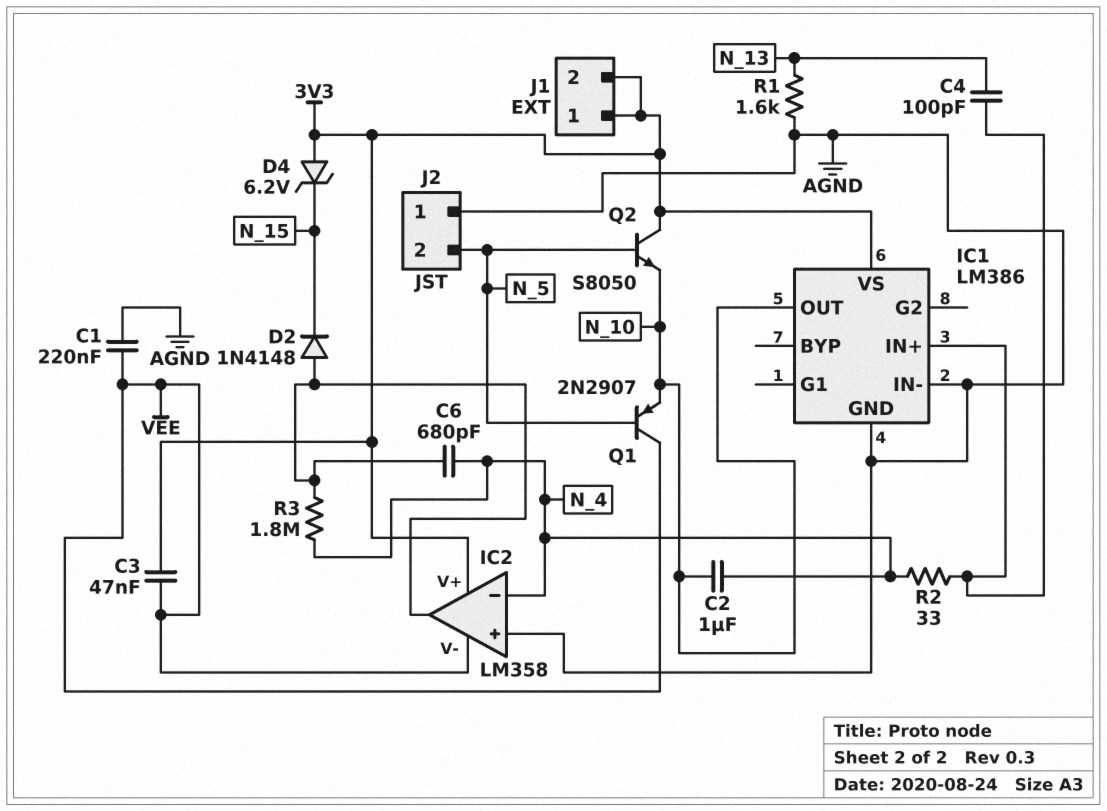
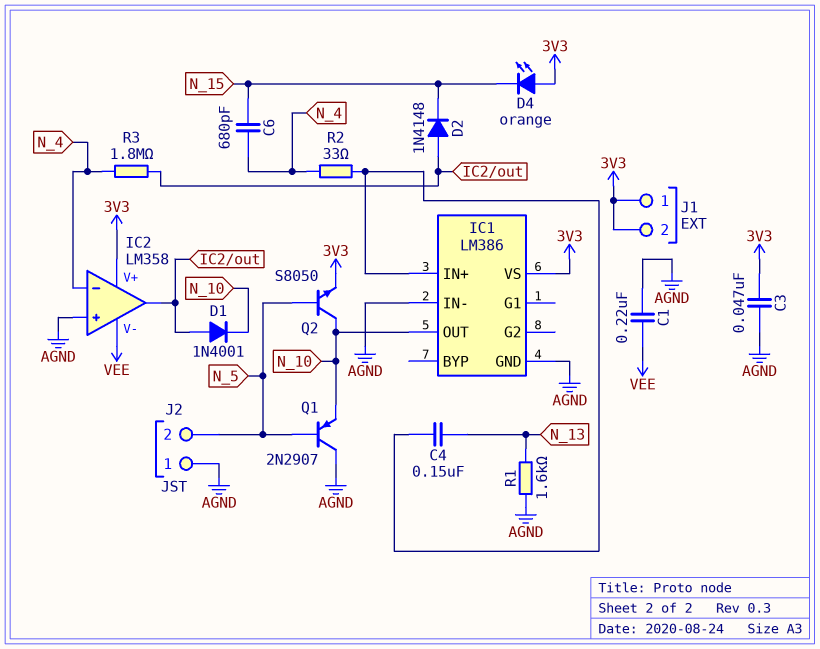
C2: 1uF (N_4, N_10) -> none
C3: 47nF (3V3, VEE) -> 47nF (3V3, AGND)
C4: 100pF (IC1/IN+, N_13) -> 150nF (IC1/IN+, N_13)
C6: 680pF (IC2/out, N_4) -> 680pF (N_4, N_15)
D1: none -> diode 1N4001 (A IC2/out, K N_10)
D4: zener 6.2V (A 3V3, K N_15) -> LED orange (A 3V3, K N_15)
Q1: PNP 2N2907 (B N_5, C VEE, E N_10) -> PNP 2N2907 (B N_5, C AGND, E N_10)
Q2: NPN S8050 (B N_5, C 3V3, E N_10) -> NPN S8050 (B N_5, C N_10, E 3V3)

